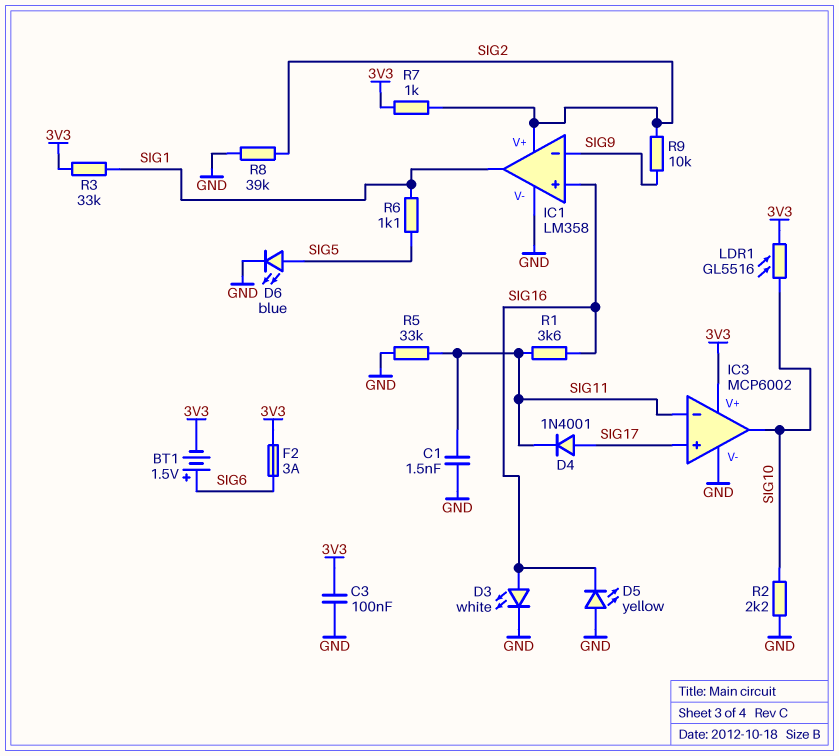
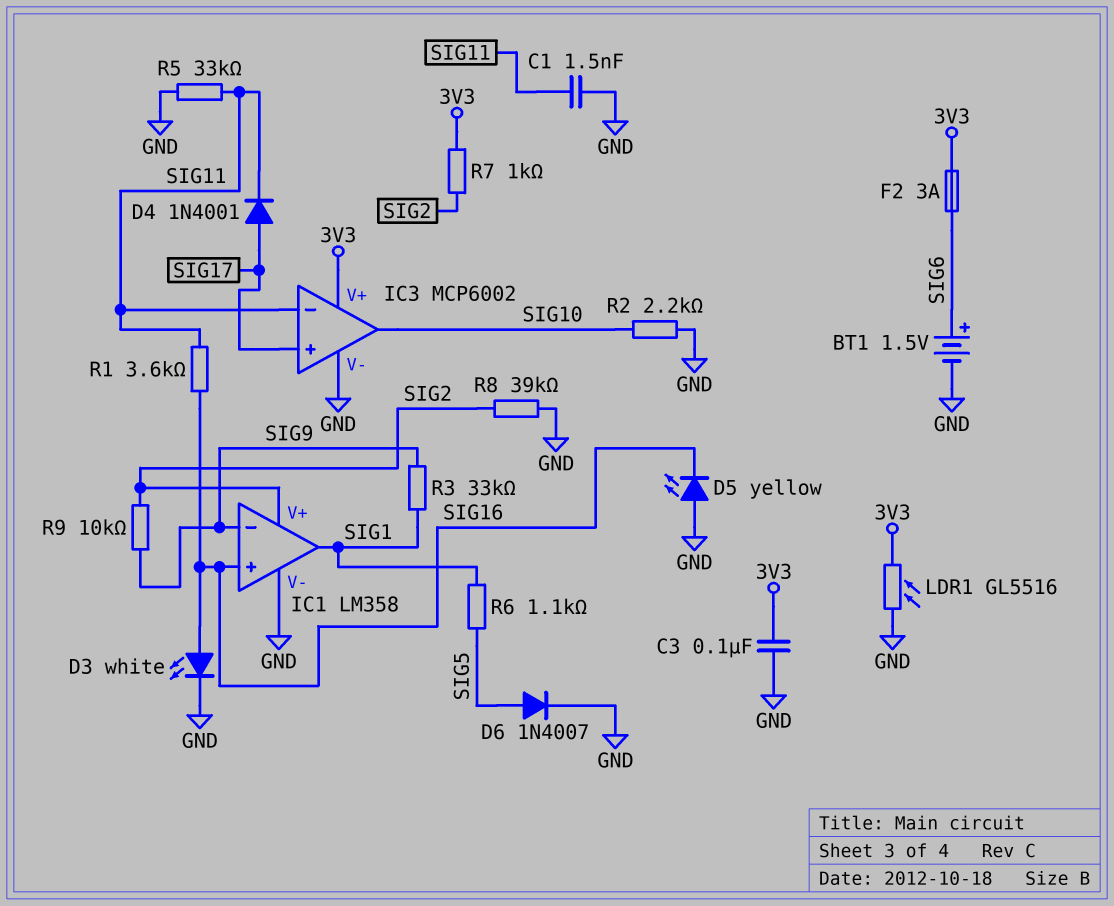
BT1: 1.5V (plus SIG6, minus 3V3) -> 1.5V (plus SIG6, minus GND)
D6: LED blue (A SIG5, K GND) -> diode 1N4007 (A SIG5, K GND)
LDR1: GL5516 (3V3, SIG10) -> GL5516 (3V3, GND)
R3: 33k (3V3, SIG1) -> 33k (SIG1, SIG9)

